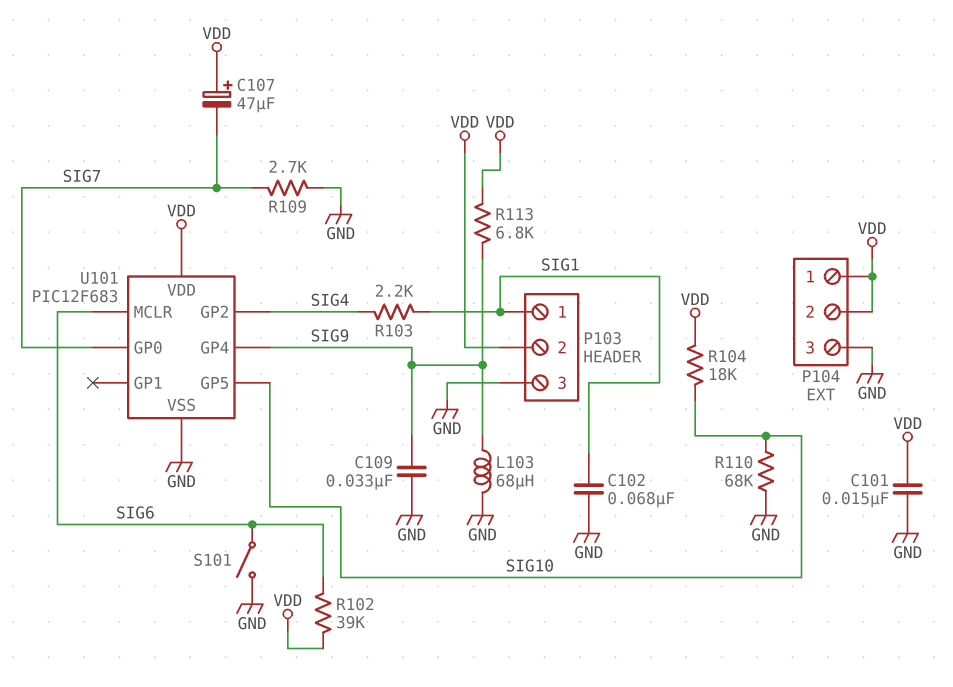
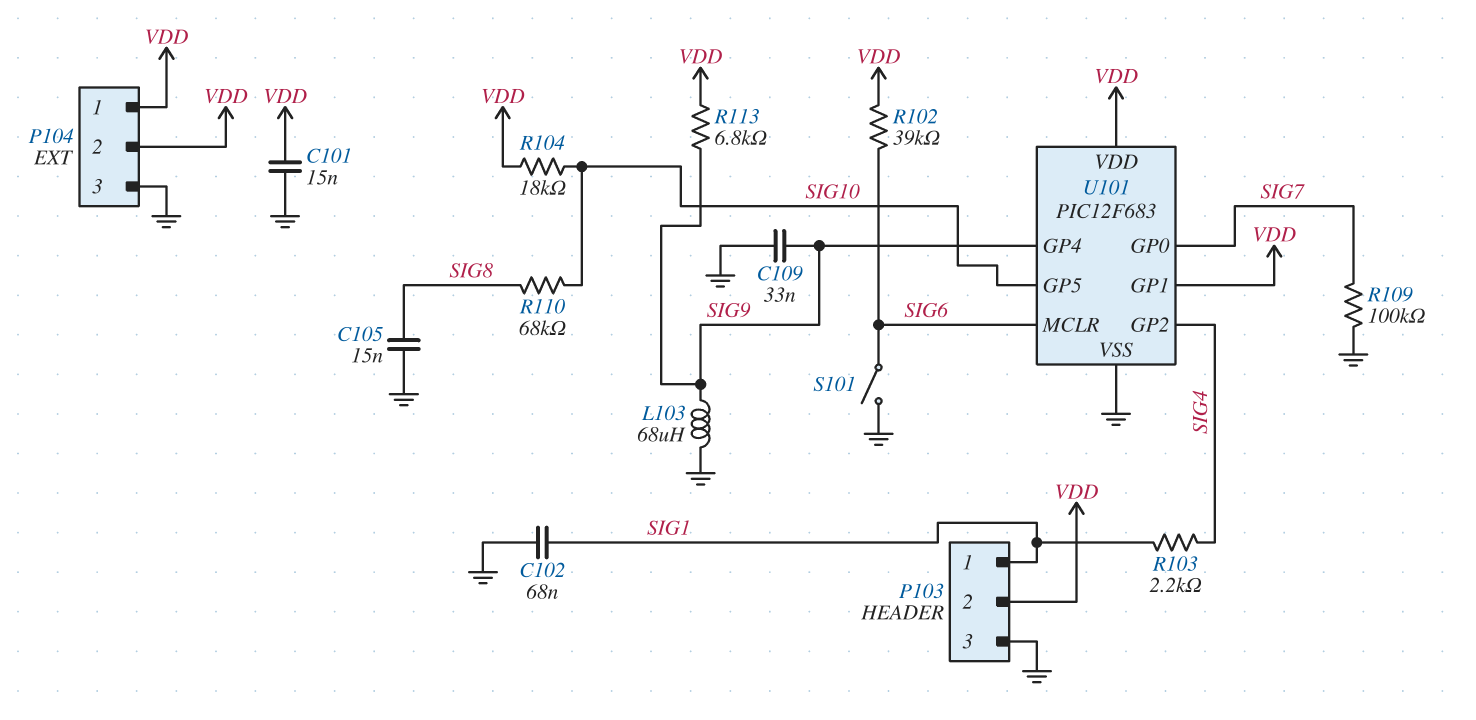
C105: none -> 15nF (GND, SIG8)
C107: 47uF (plus VDD, minus SIG7) -> none
R109: 2.7k (GND, SIG7) -> 100k (GND, SIG7)
R110: 68k (GND, SIG10) -> 68k (SIG8, SIG10)
U101 pin GP1: none -> VDD

